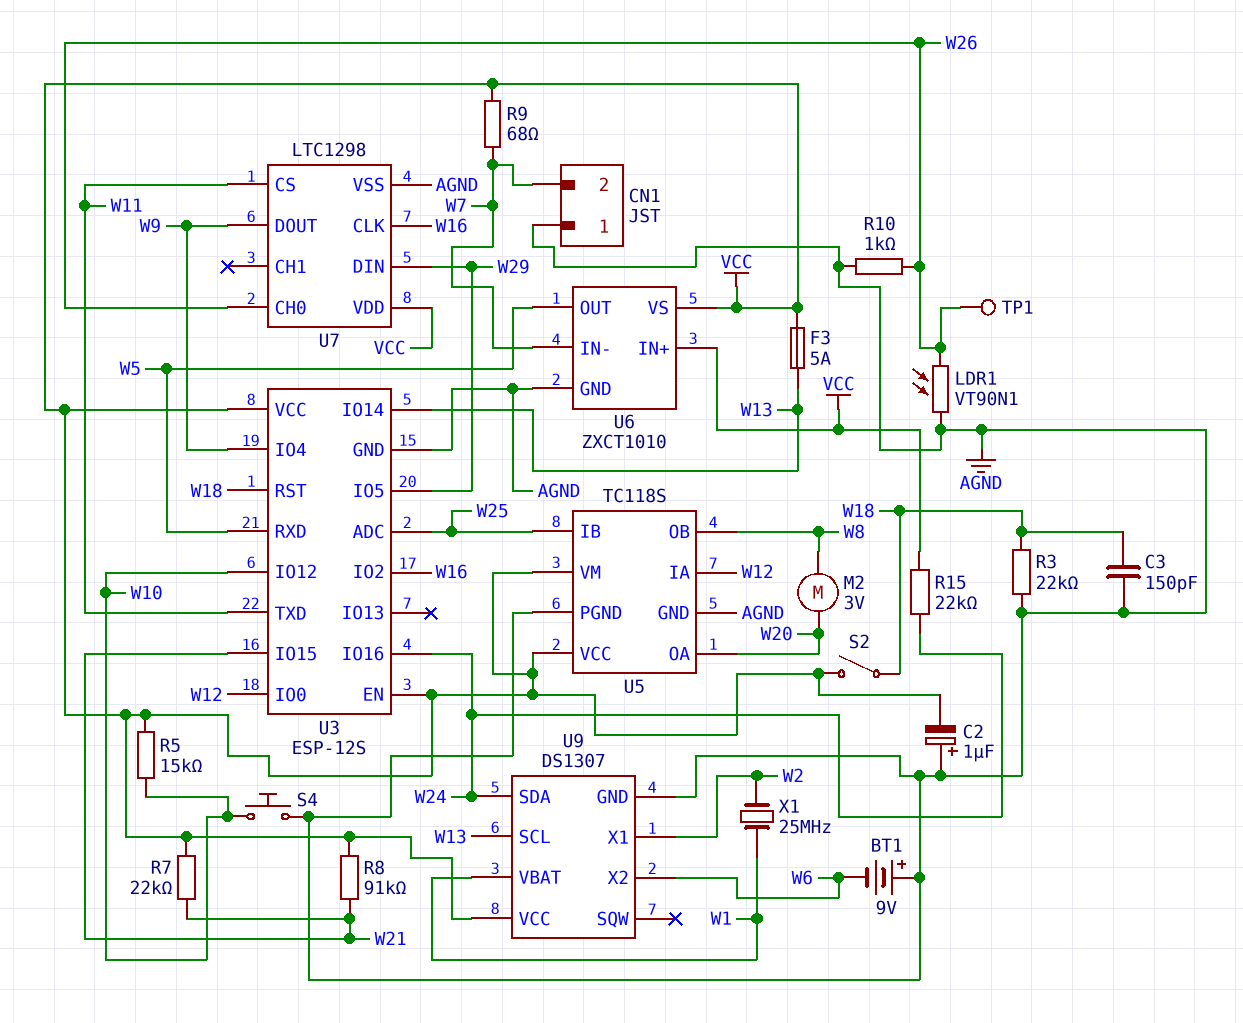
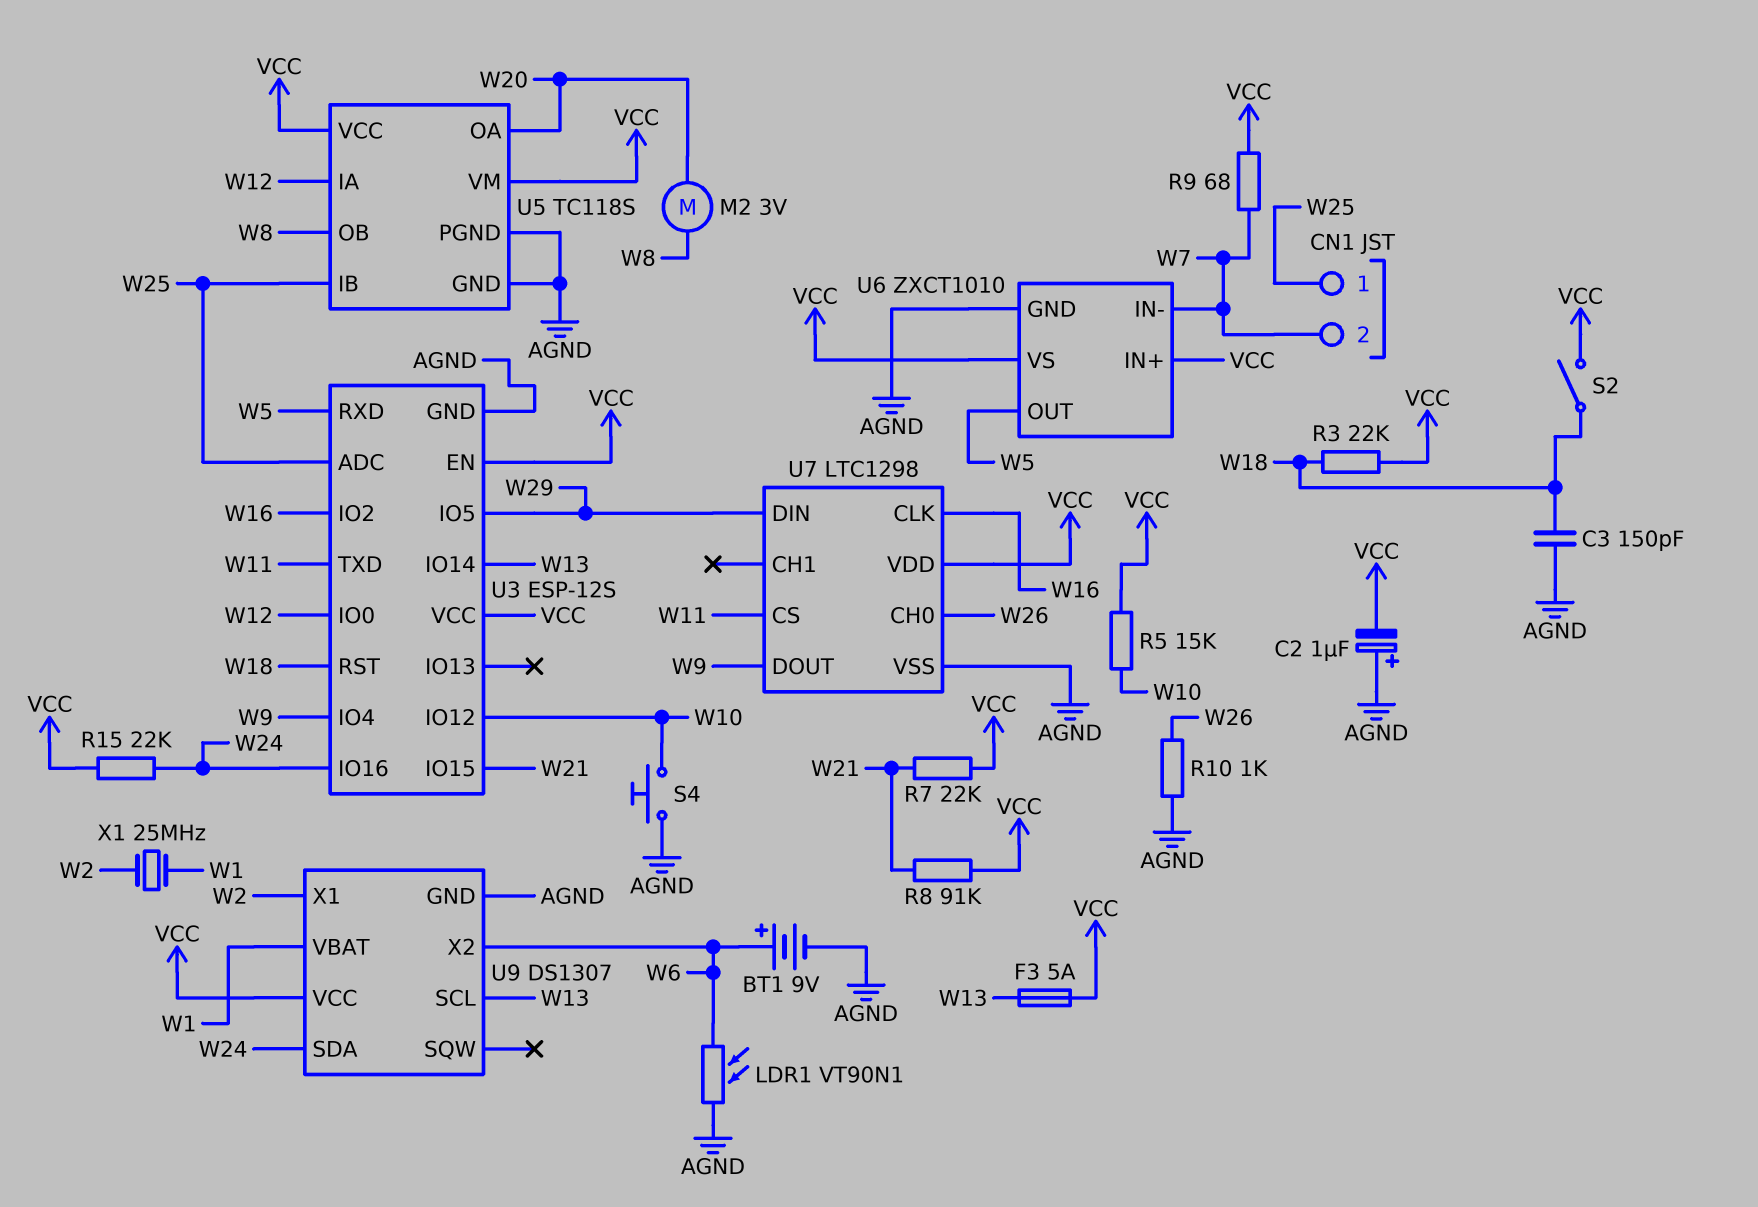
BT1: 9V (plus AGND, minus W6) -> 9V (plus W6, minus AGND)
CN1 pin 1: AGND -> W25
LDR1: VT90N1 (AGND, W26) -> VT90N1 (AGND, W6)
R3: 22k (AGND, W18) -> 22k (VCC, W18)
TP1: test point (W26) -> none

